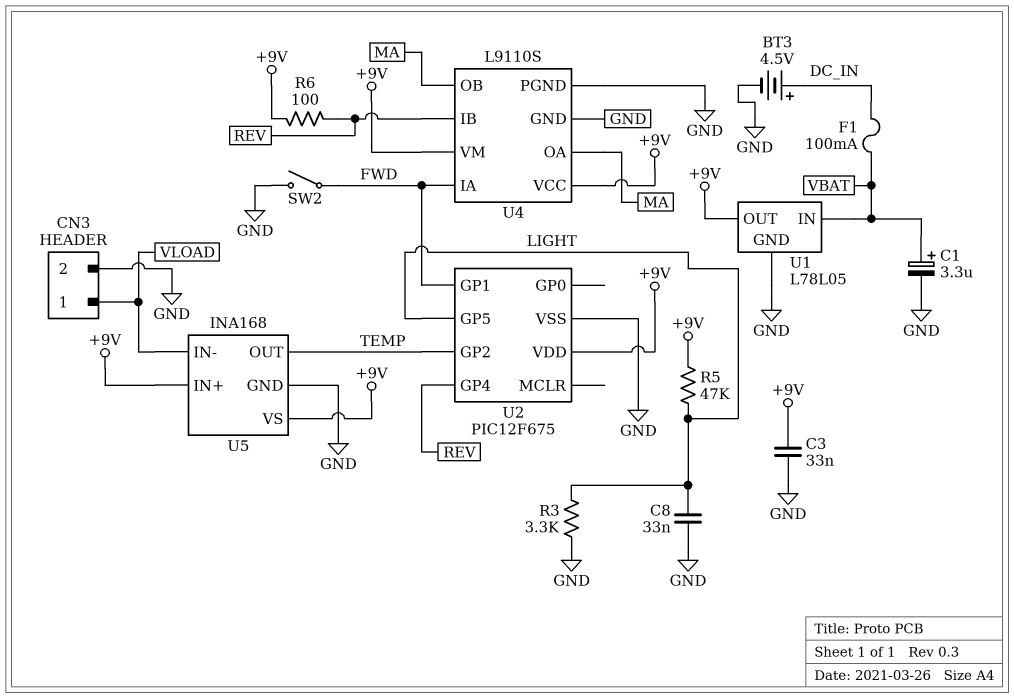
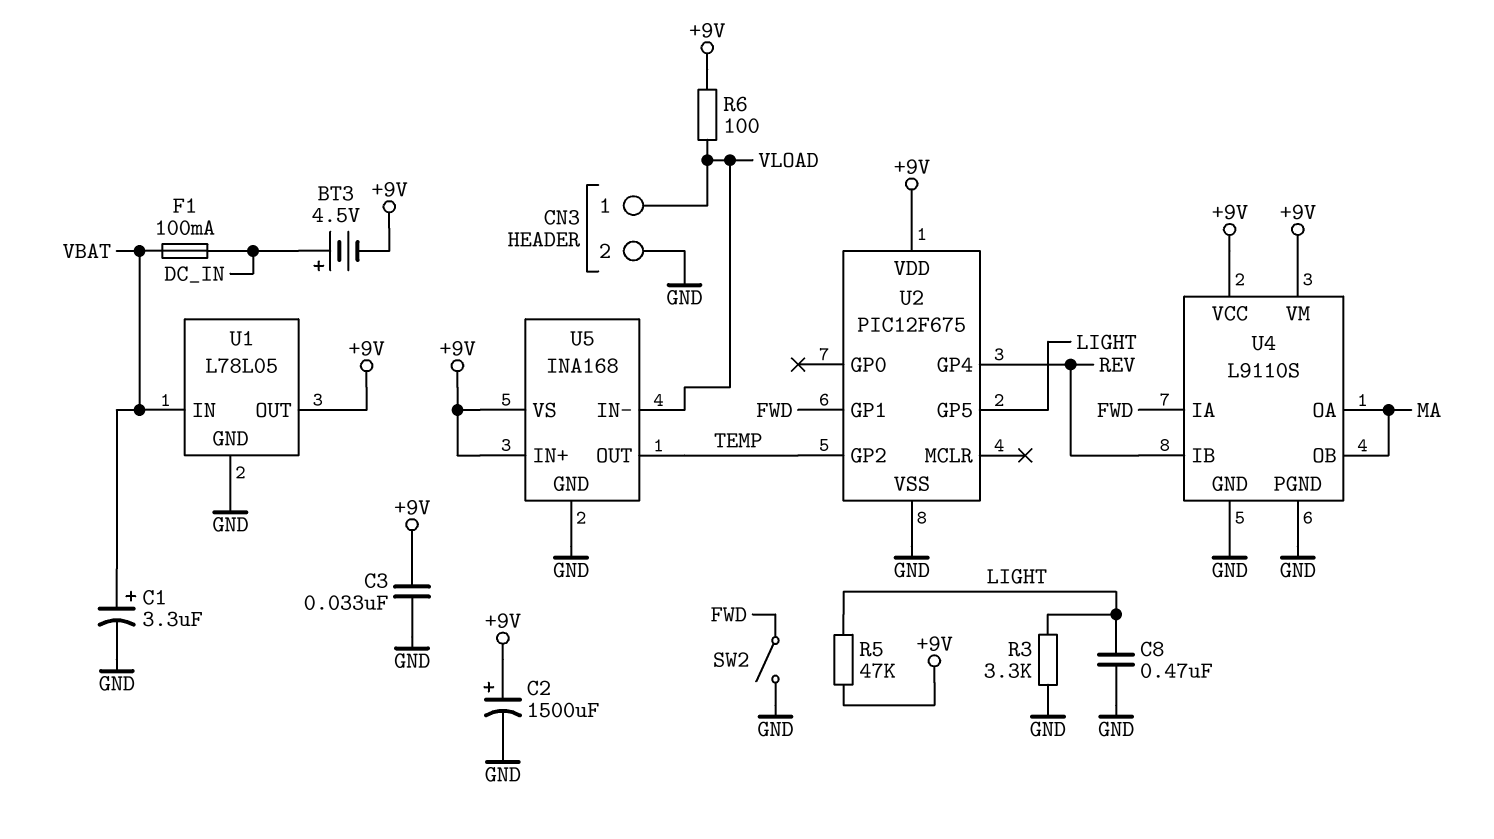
BT3: 4.5V (plus DC_IN, minus GND) -> 4.5V (plus DC_IN, minus +9V)
C2: none -> 1500uF (plus +9V, minus GND)
C8: 33nF (GND, LIGHT) -> 470nF (GND, LIGHT)
R6: 100 (+9V, REV) -> 100 (+9V, VLOAD)

